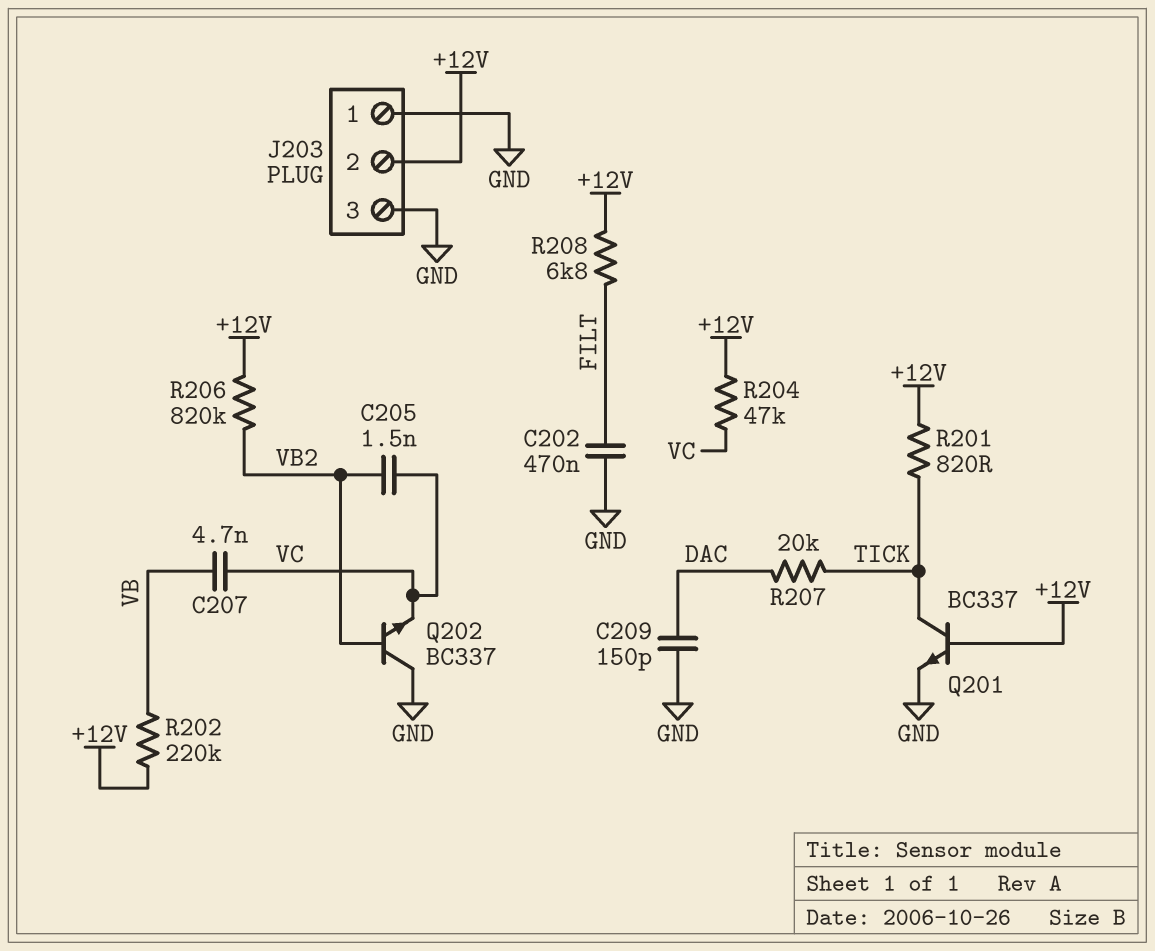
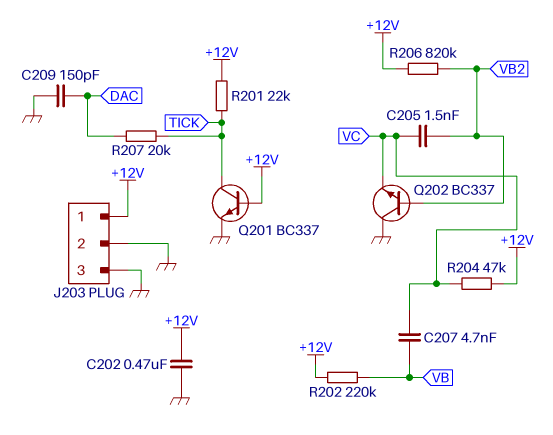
C202: 470nF (FILT, GND) -> 470nF (+12V, GND)
J203 pin 1: GND -> +12V
J203 pin 2: +12V -> GND
R201: 820 (+12V, TICK) -> 22k (+12V, TICK)
R208: 6.8k (+12V, FILT) -> none

